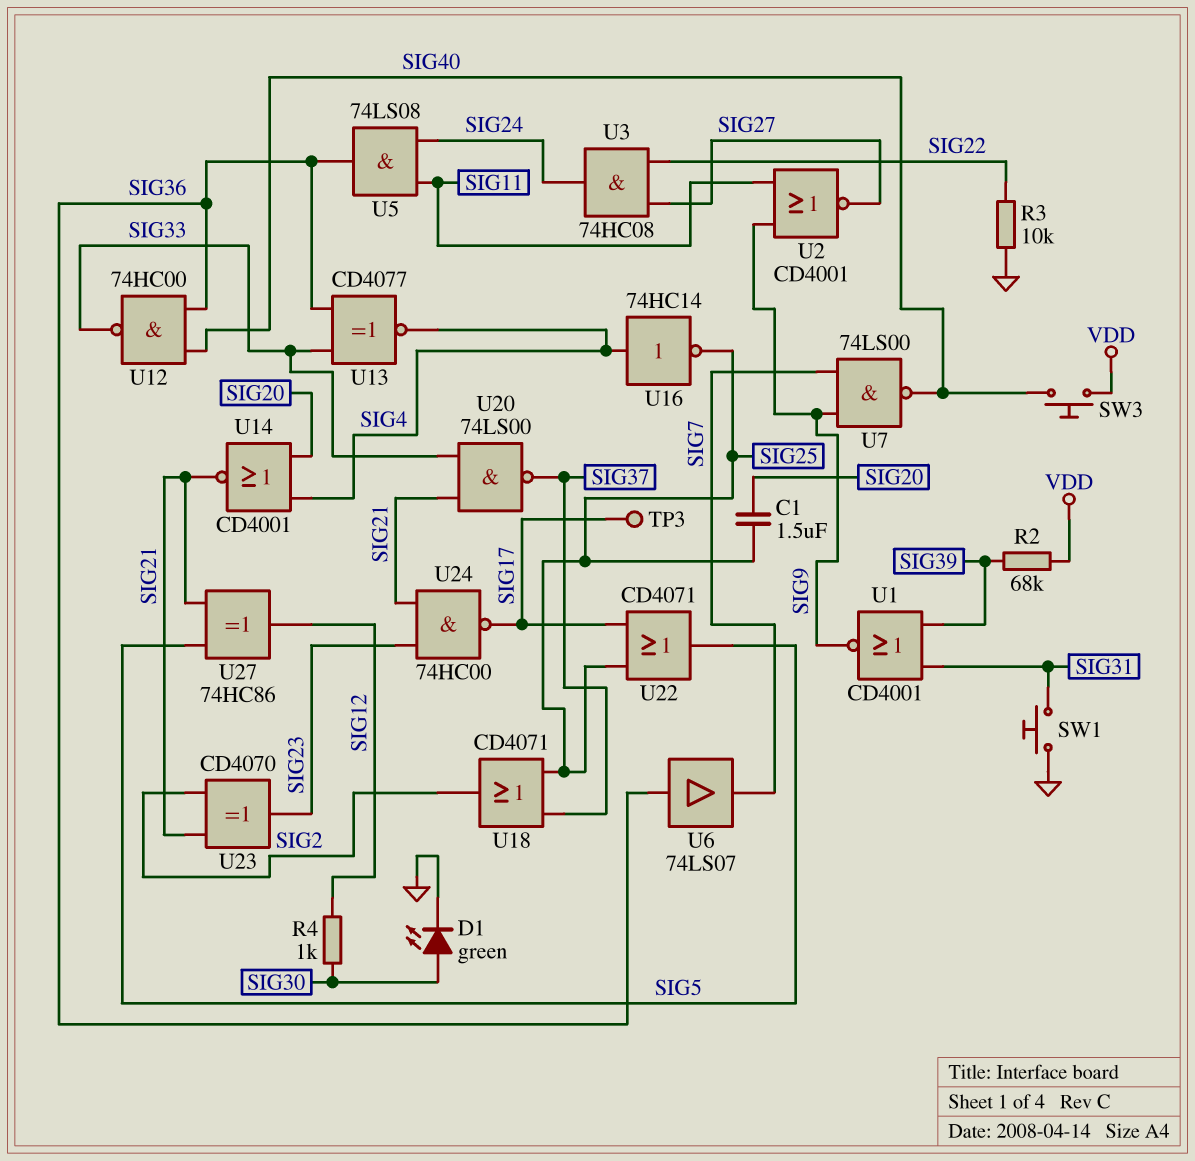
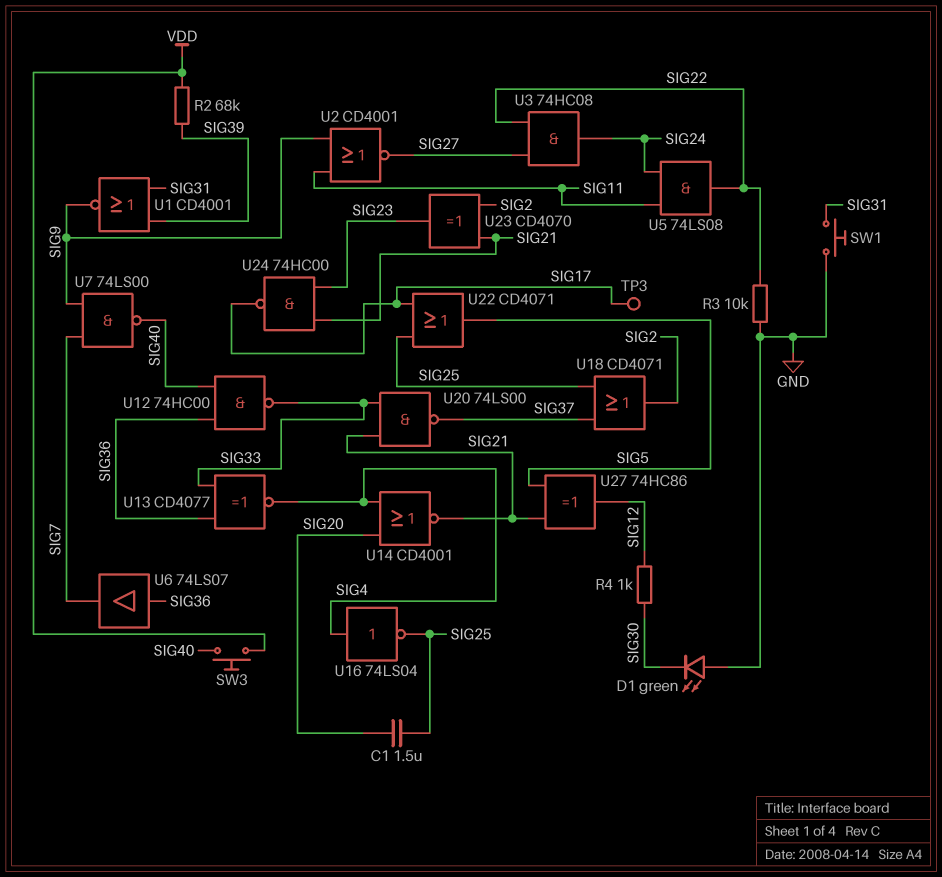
D1: LED green (A SIG30, K GND) -> LED green (A GND, K SIG30)
U5: AND 74LS08 (in SIG11, in SIG24, out SIG36) -> AND 74LS08 (in SIG11, in SIG24, out SIG22)
U16: NOT 74HC14 (in SIG4, out SIG25) -> NOT 74LS04 (in SIG4, out SIG25)

